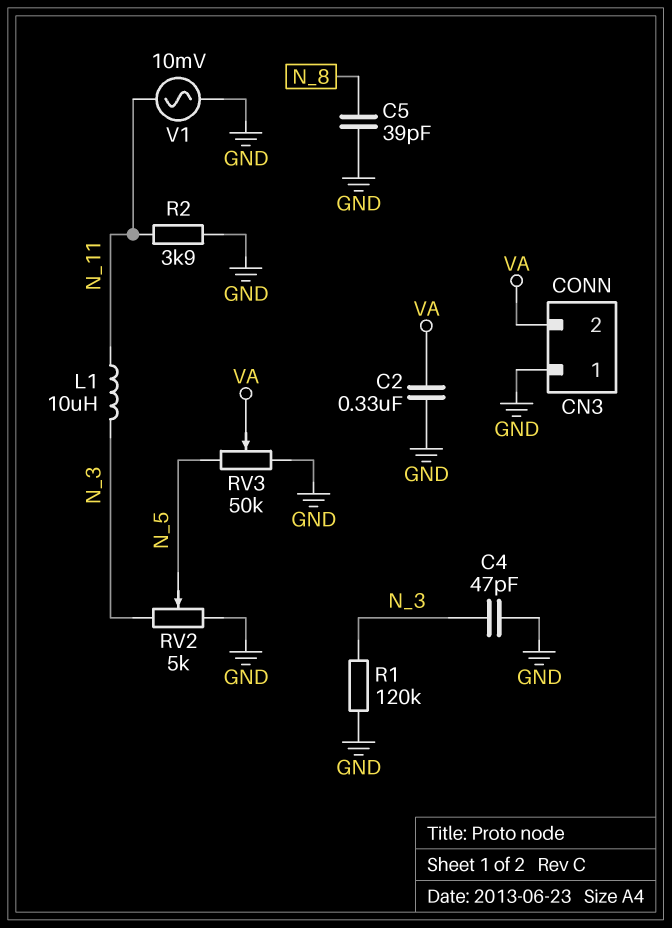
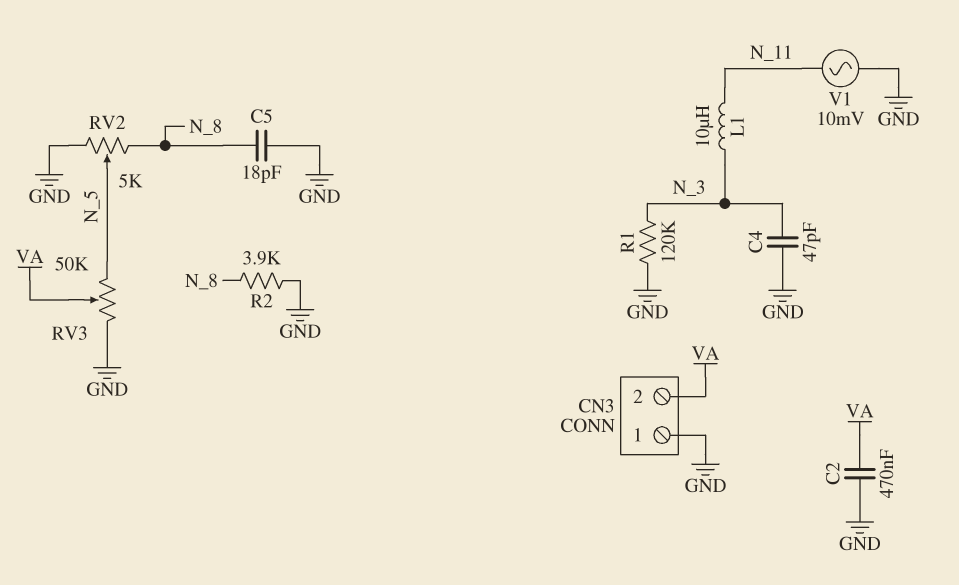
C2: 330nF (GND, VA) -> 470nF (GND, VA)
C5: 39pF (GND, N_8) -> 18pF (GND, N_8)
R2: 3.9k (GND, N_11) -> 3.9k (GND, N_8)
RV2: 5k (GND, N_3, wiper N_5) -> 5k (GND, N_8, wiper N_5)

